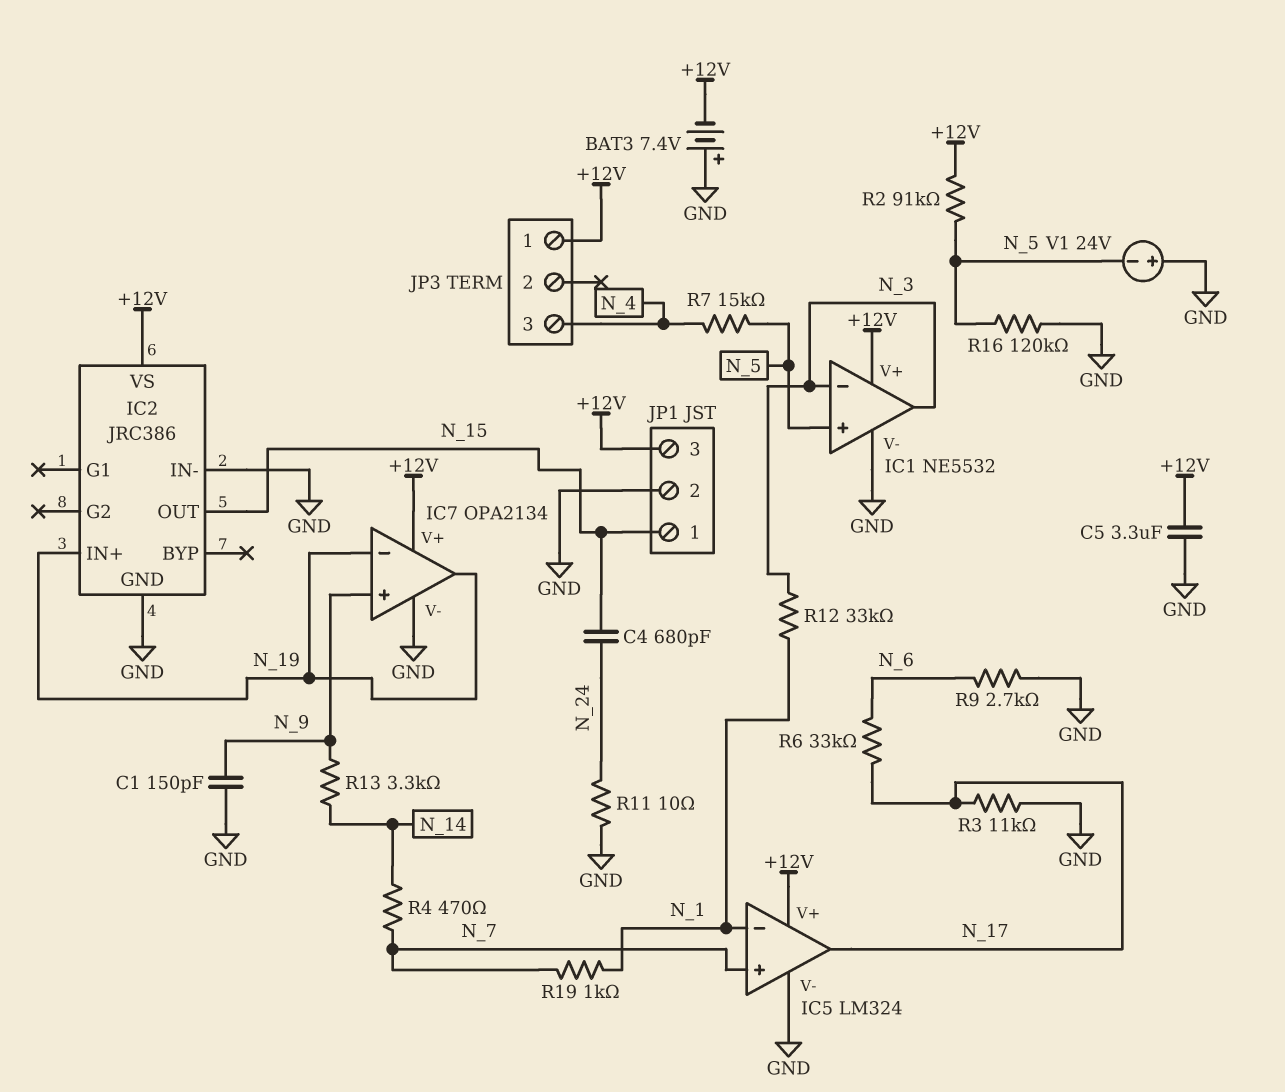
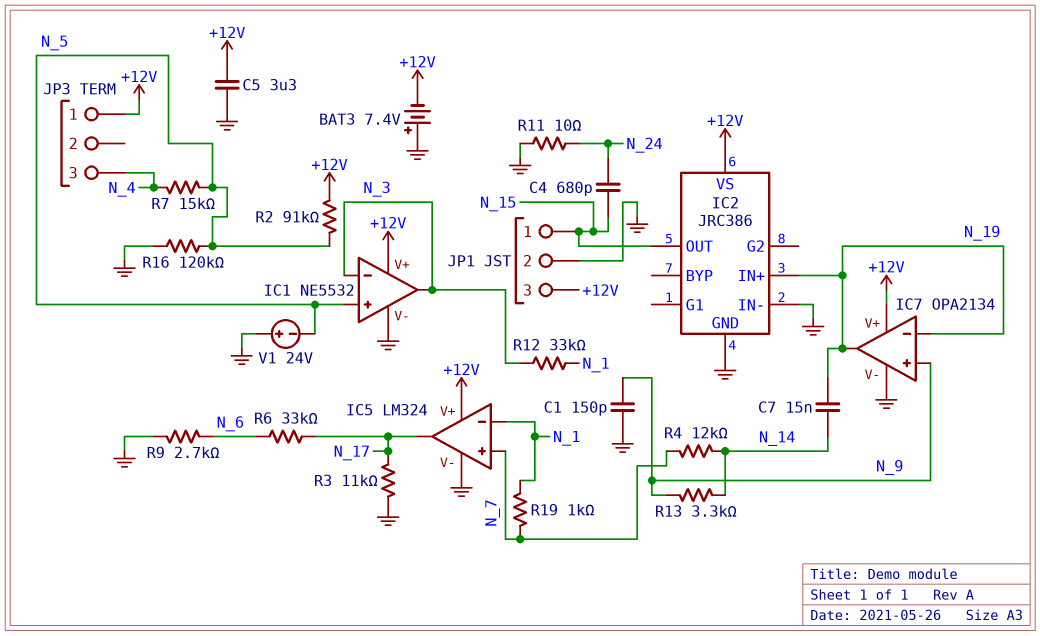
C7: none -> 15nF (N_14, N_19)
R4: 470 (N_7, N_14) -> 12k (N_7, N_14)

